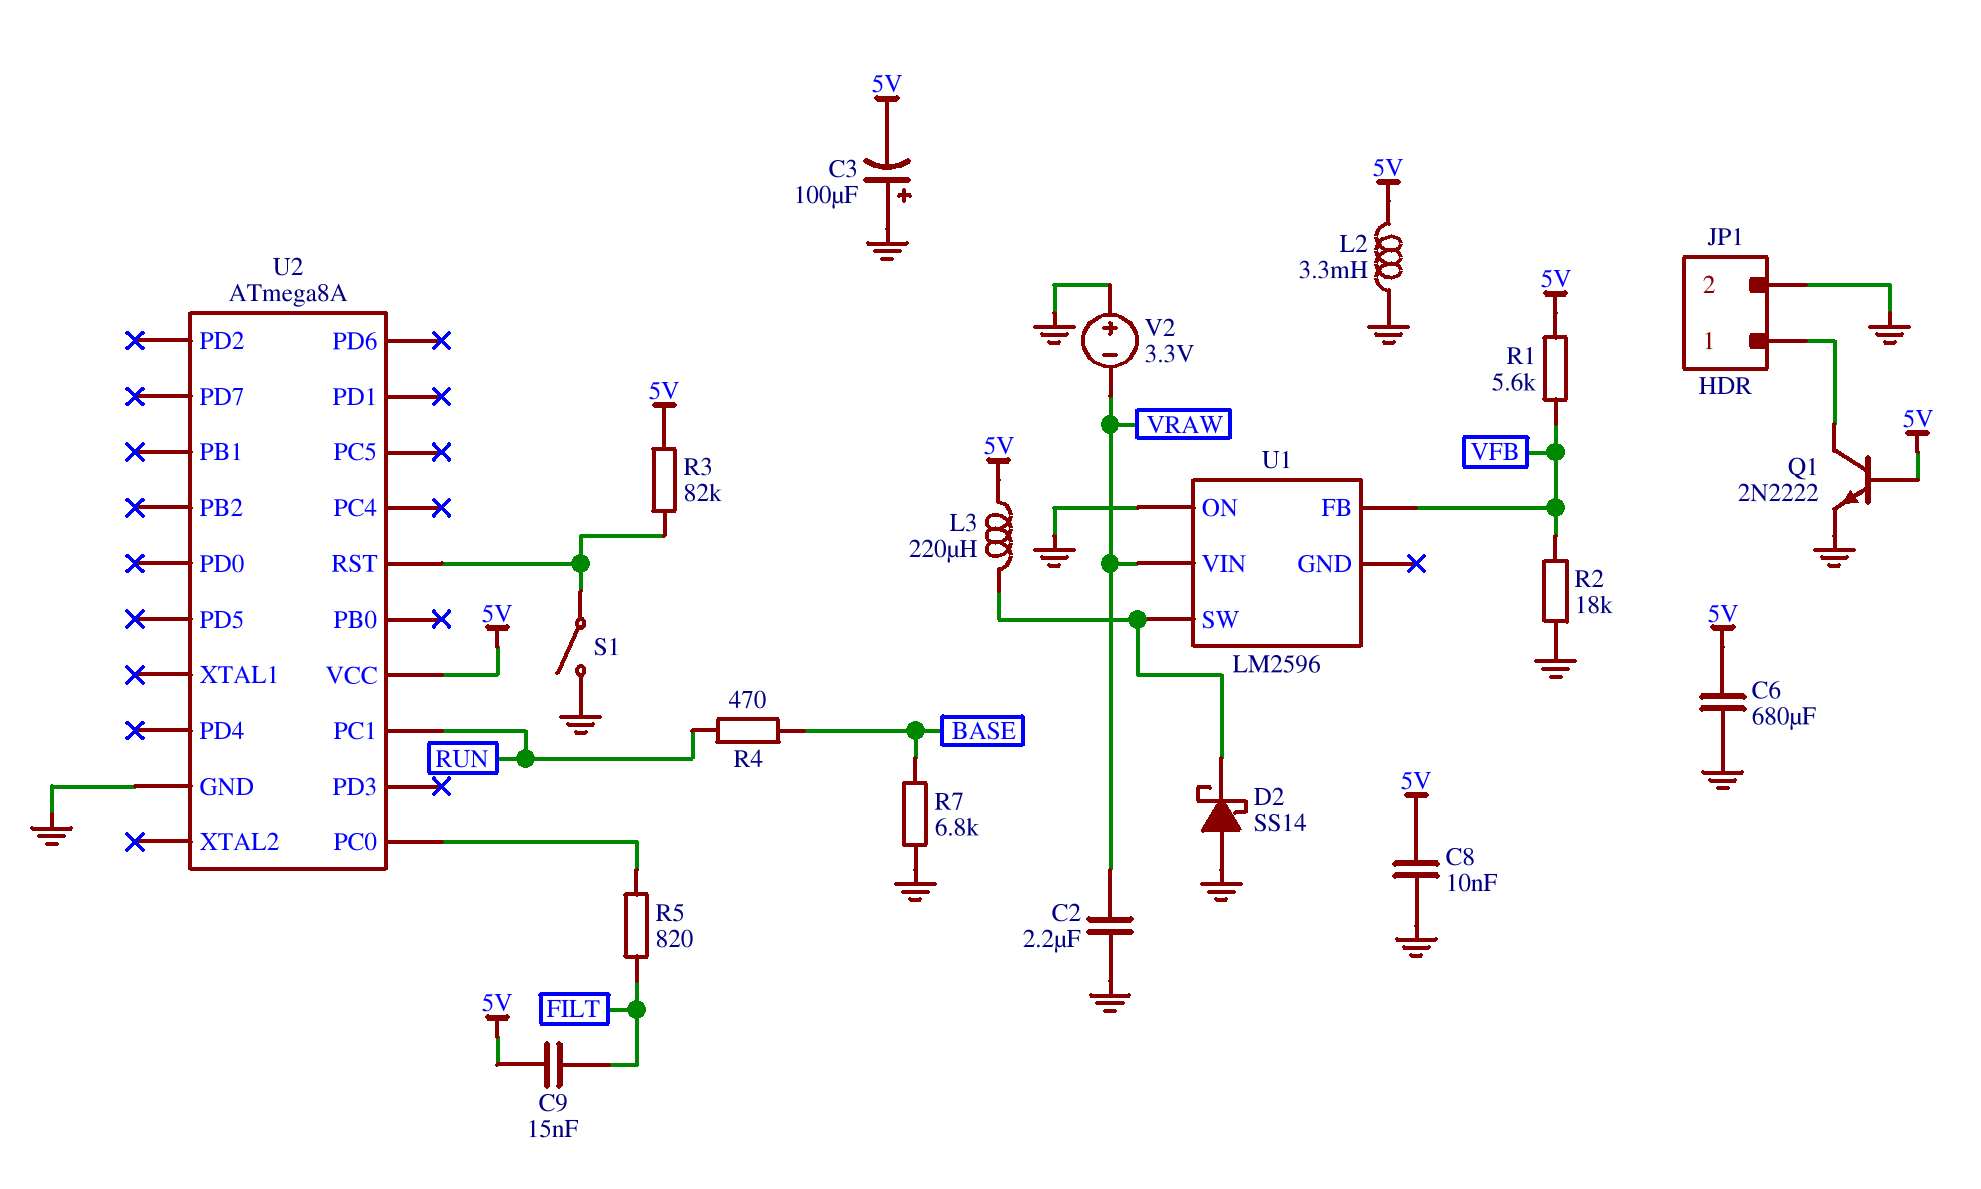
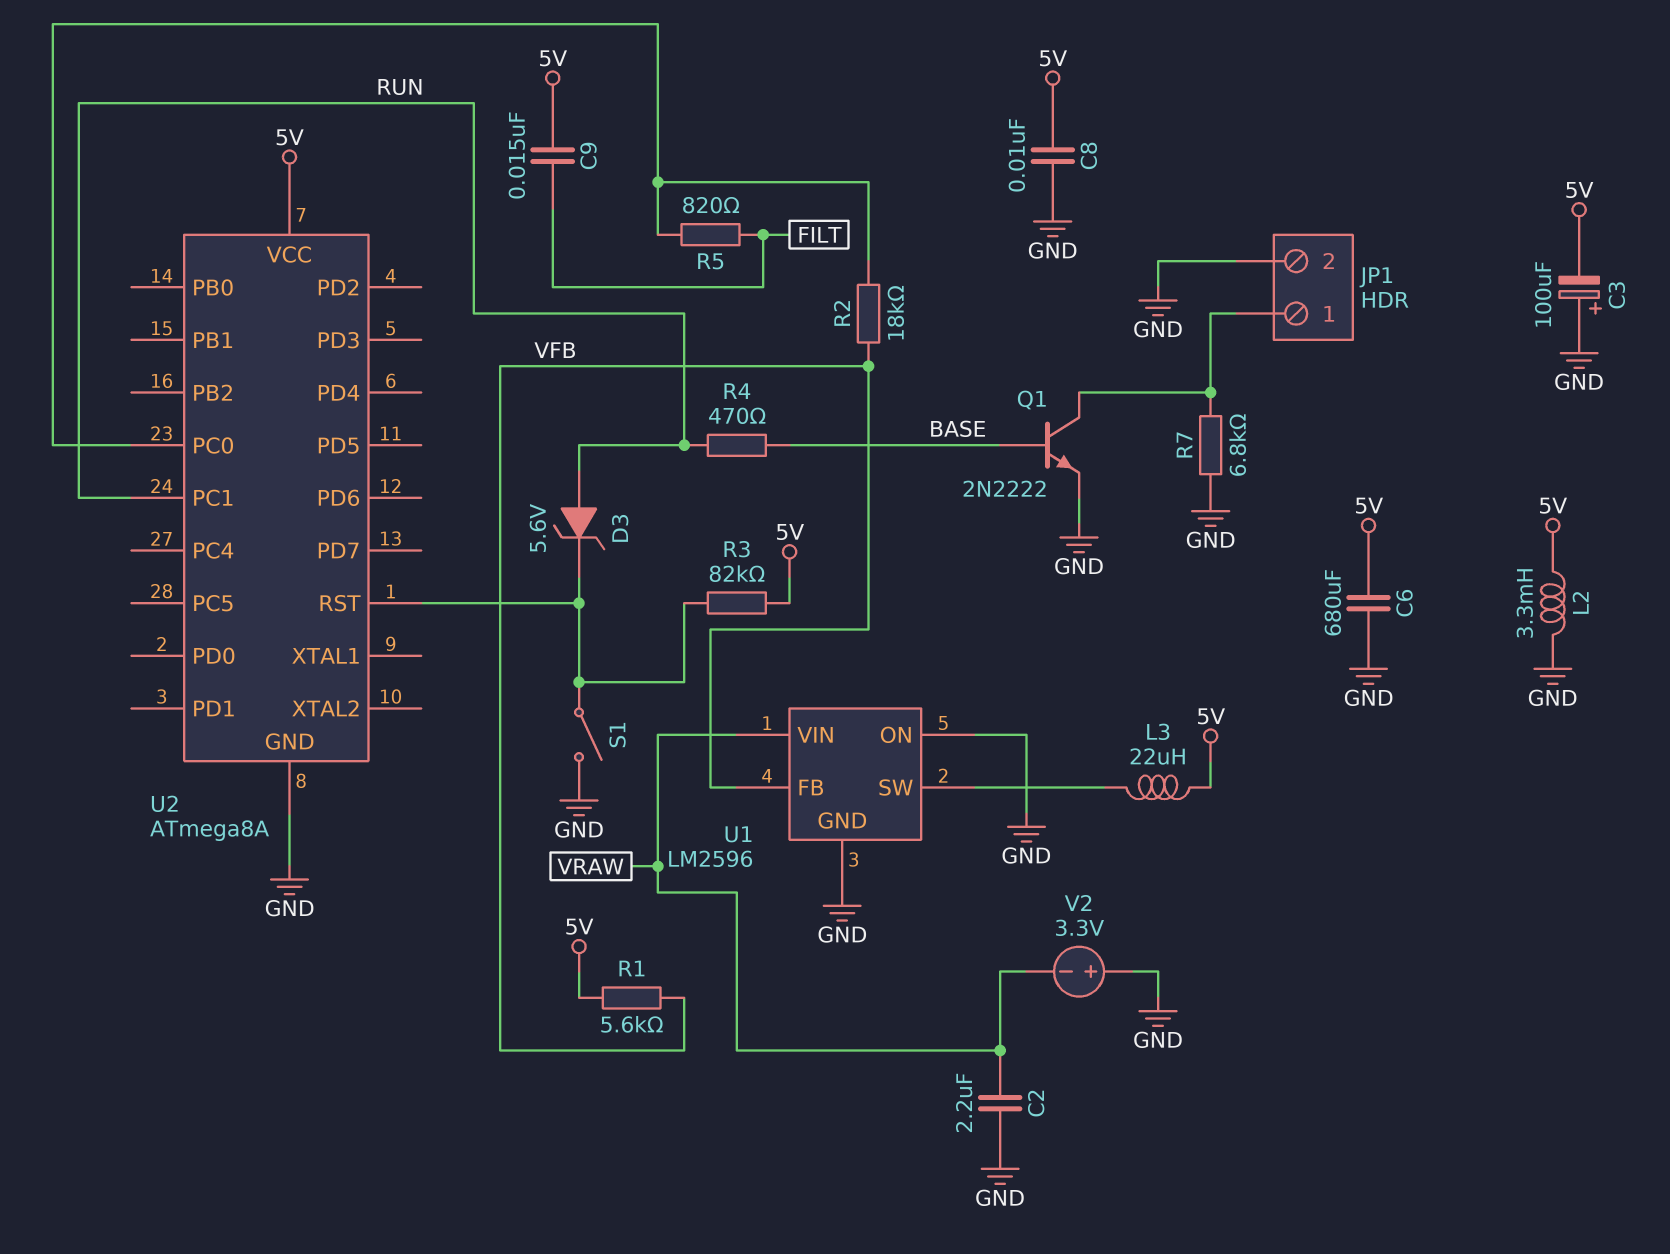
D2: schottky SS14 (A GND, K U1/SW) -> none
D3: none -> zener 5.6V (A RUN, K U2/RST)
L3: 220uH (5V, U1/SW) -> 22uH (5V, U1/SW)
Q1: NPN 2N2222 (B 5V, C JP1/1, E GND) -> NPN 2N2222 (B BASE, C JP1/1, E GND)
R2: 18k (GND, VFB) -> 18k (U2/PC0, VFB)
R7: 6.8k (BASE, GND) -> 6.8k (GND, JP1/1)
U1 pin GND: none -> GND

